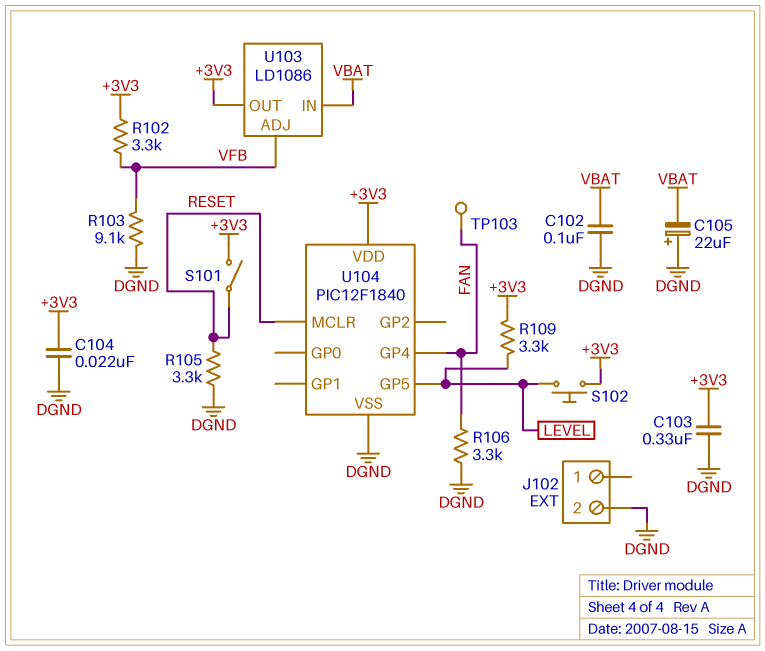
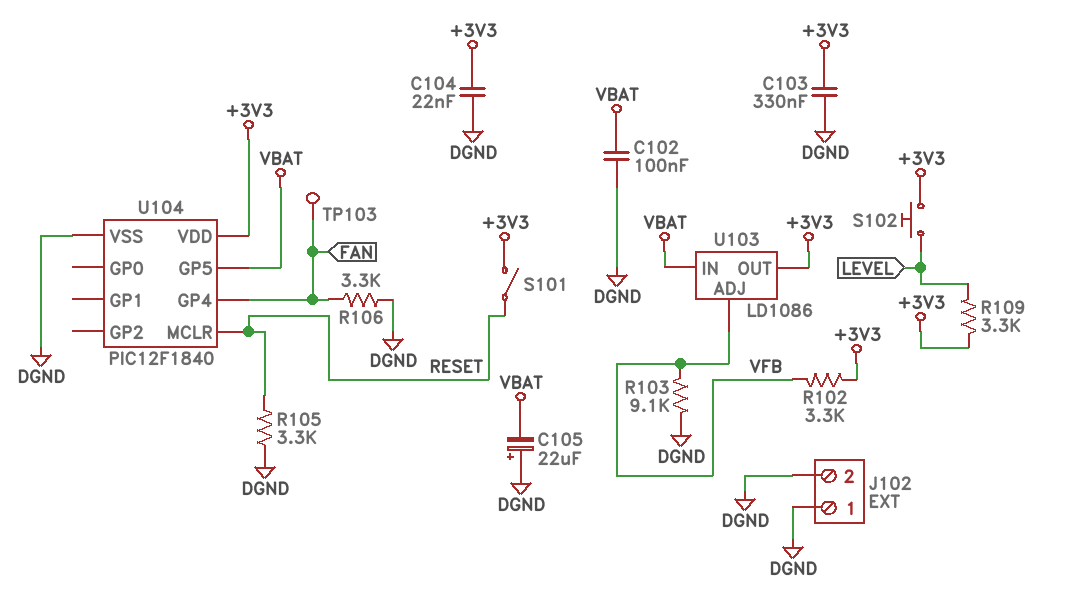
J102 pin 1: none -> DGND
U104 pin GP5: LEVEL -> VBAT

